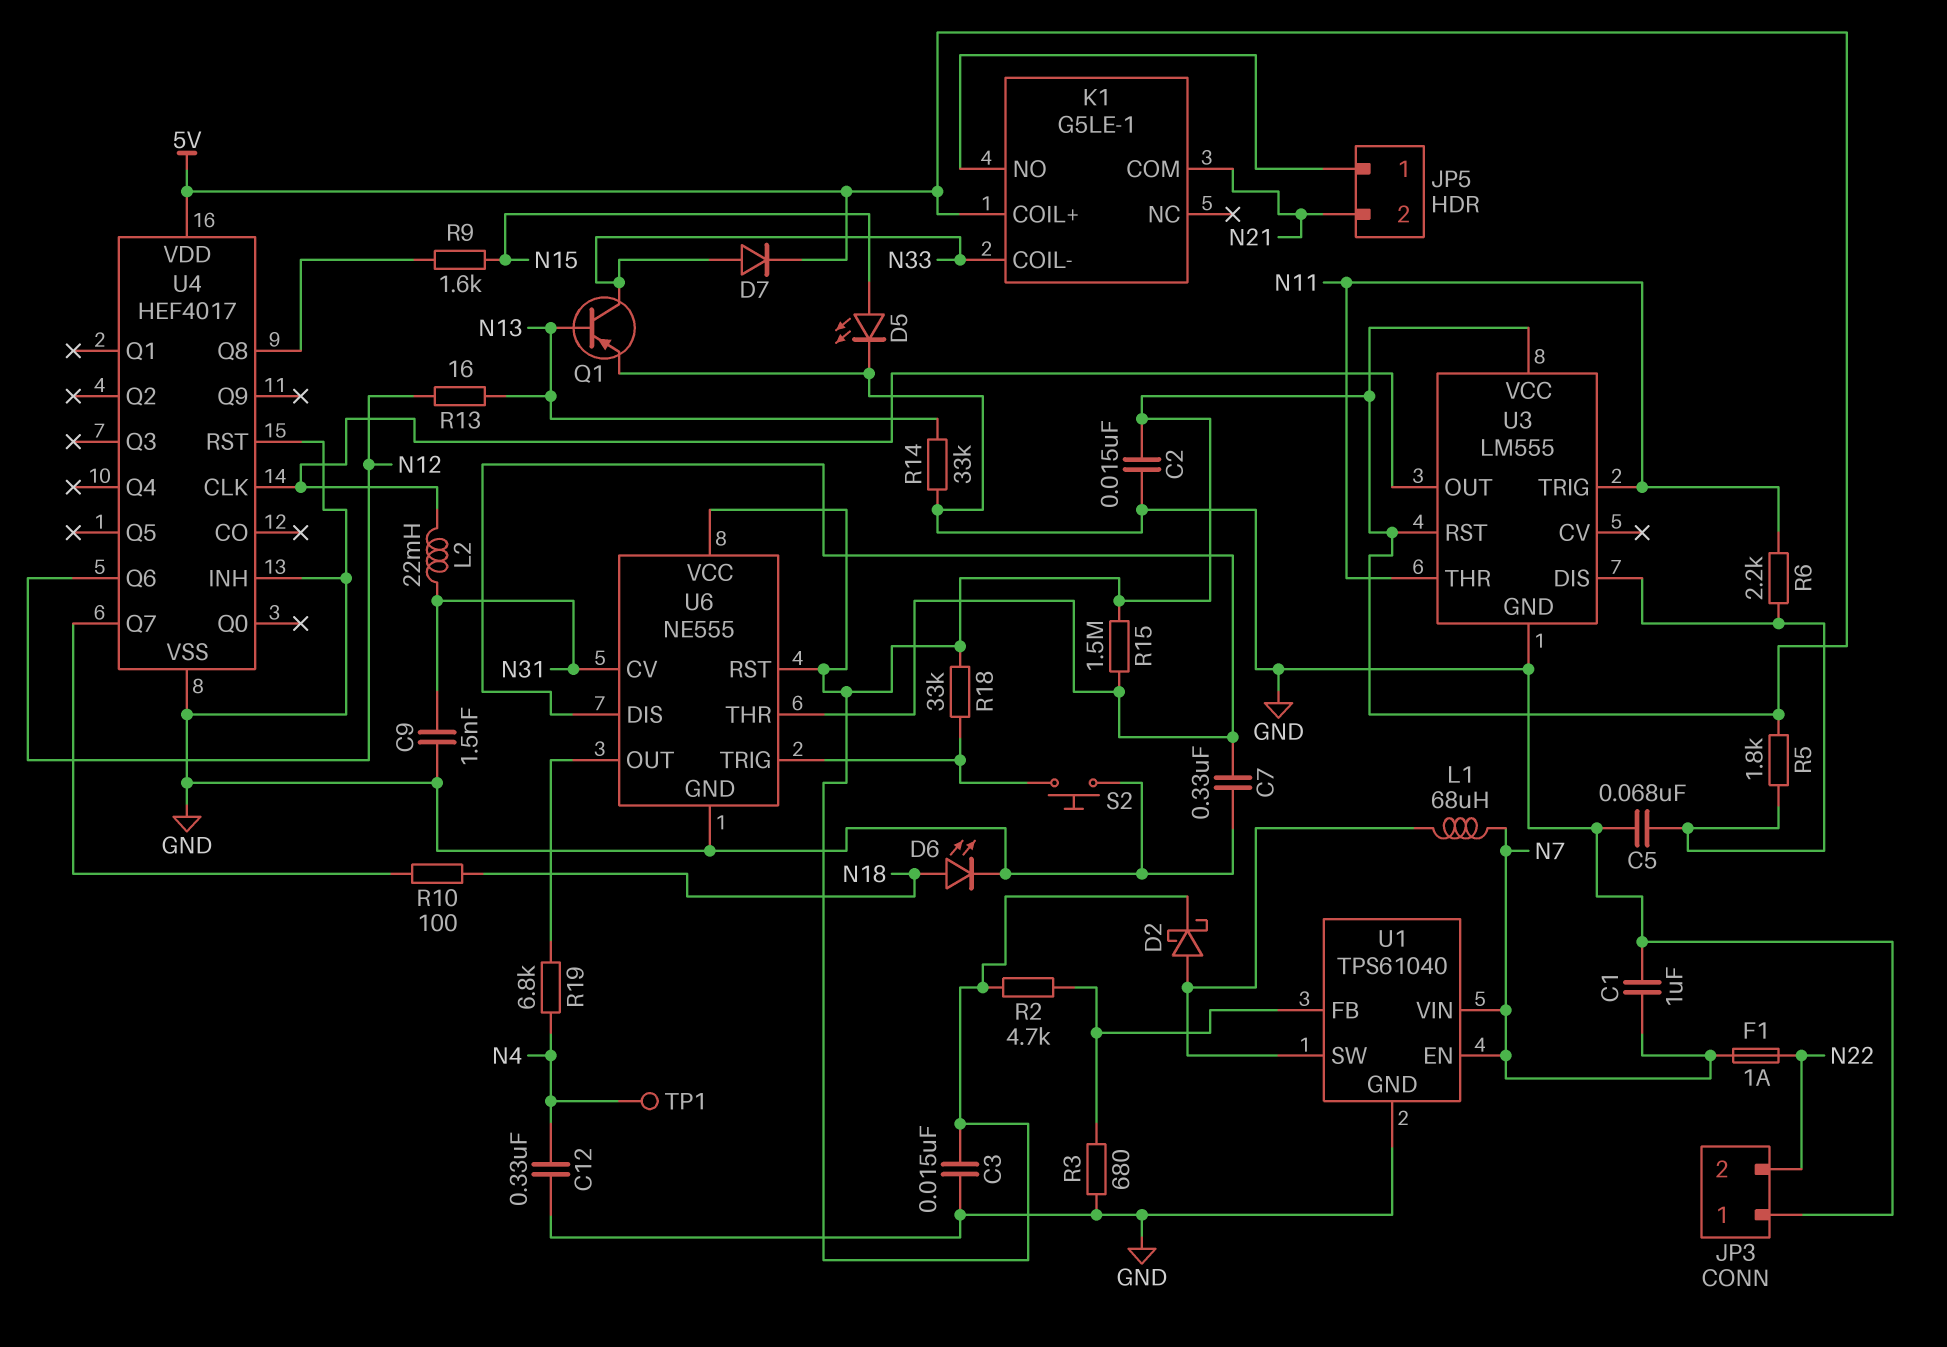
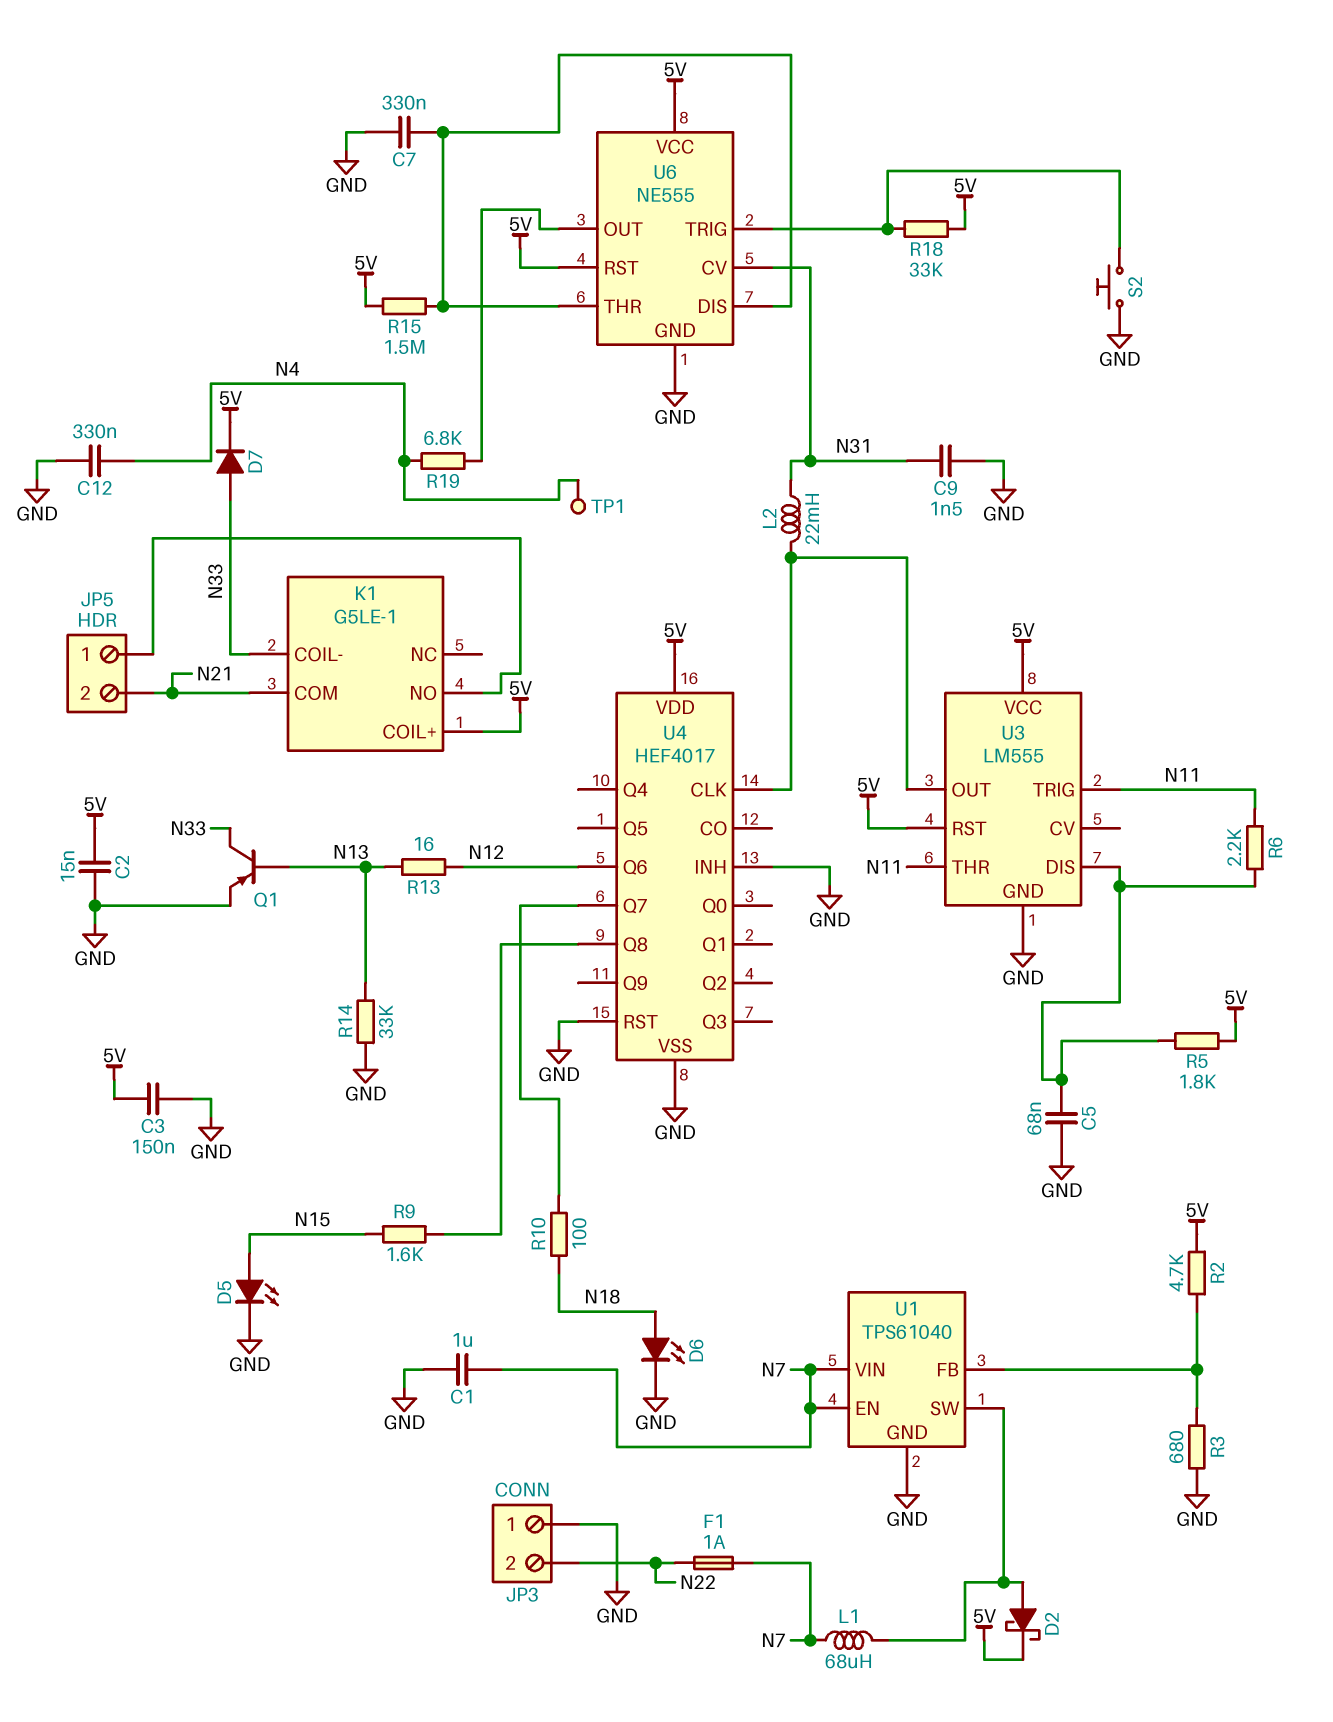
C3: 15nF (5V, GND) -> 150nF (5V, GND)

